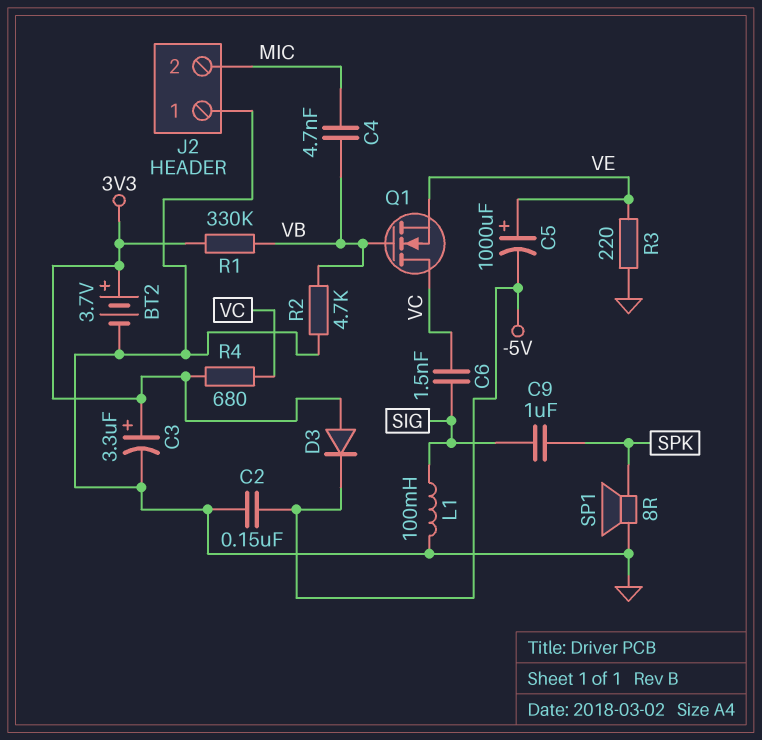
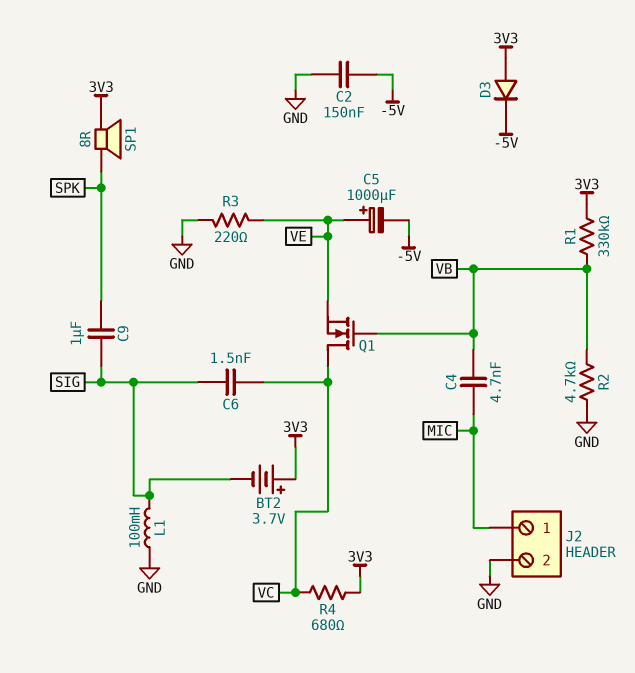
BT2: 3.7V (plus 3V3, minus GND) -> 3.7V (plus 3V3, minus SIG)
C3: 3.3uF (plus 3V3, minus GND) -> none
J2 pin 1: GND -> MIC
J2 pin 2: MIC -> GND
SP1: speaker 8R (GND, SPK) -> speaker 8R (3V3, SPK)

